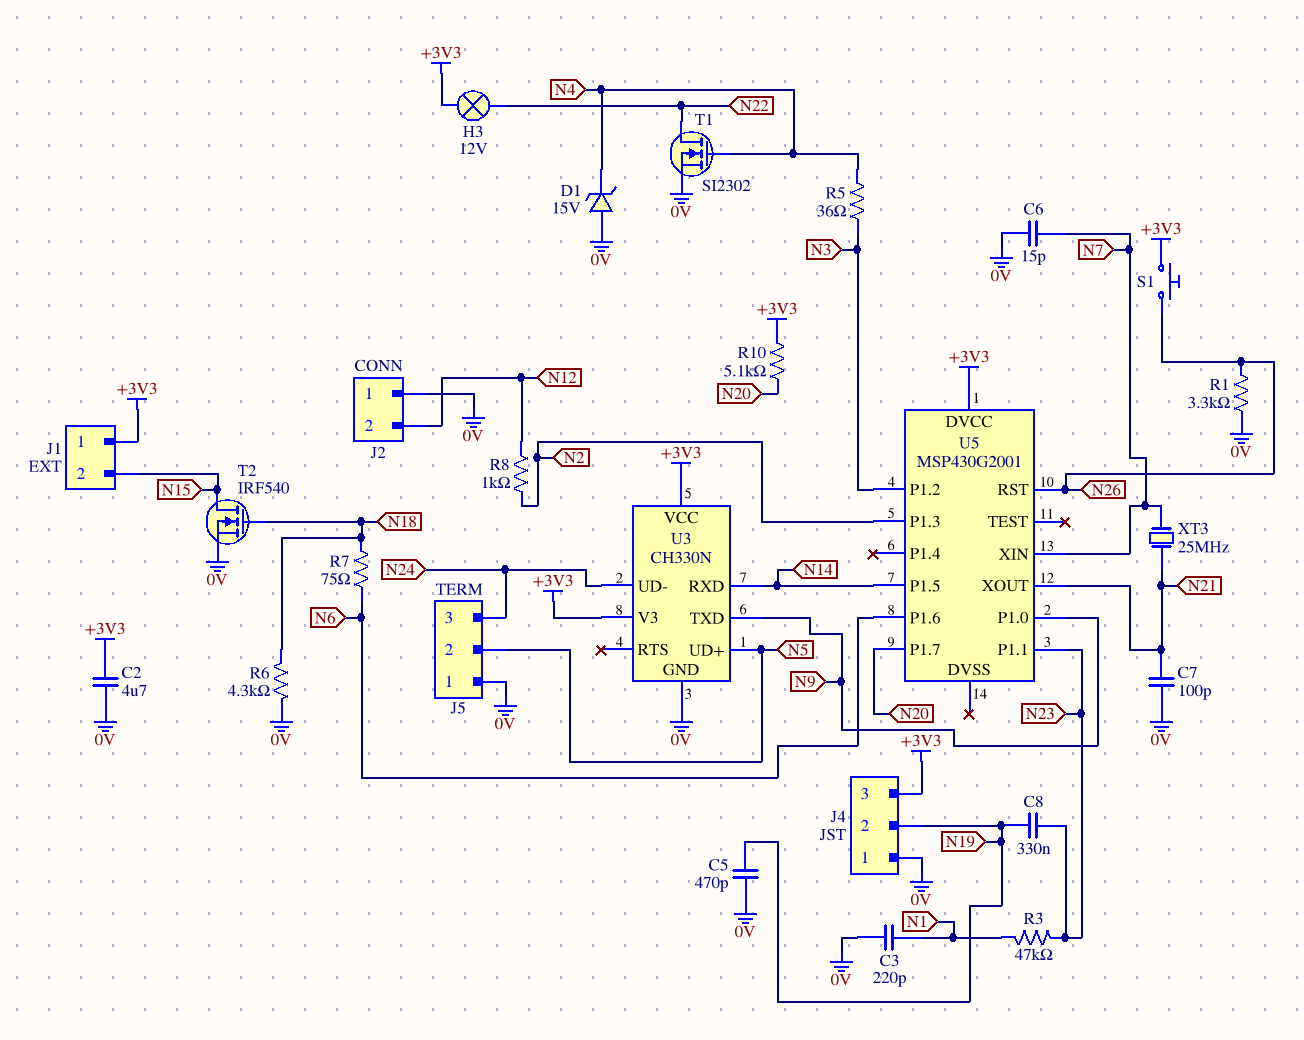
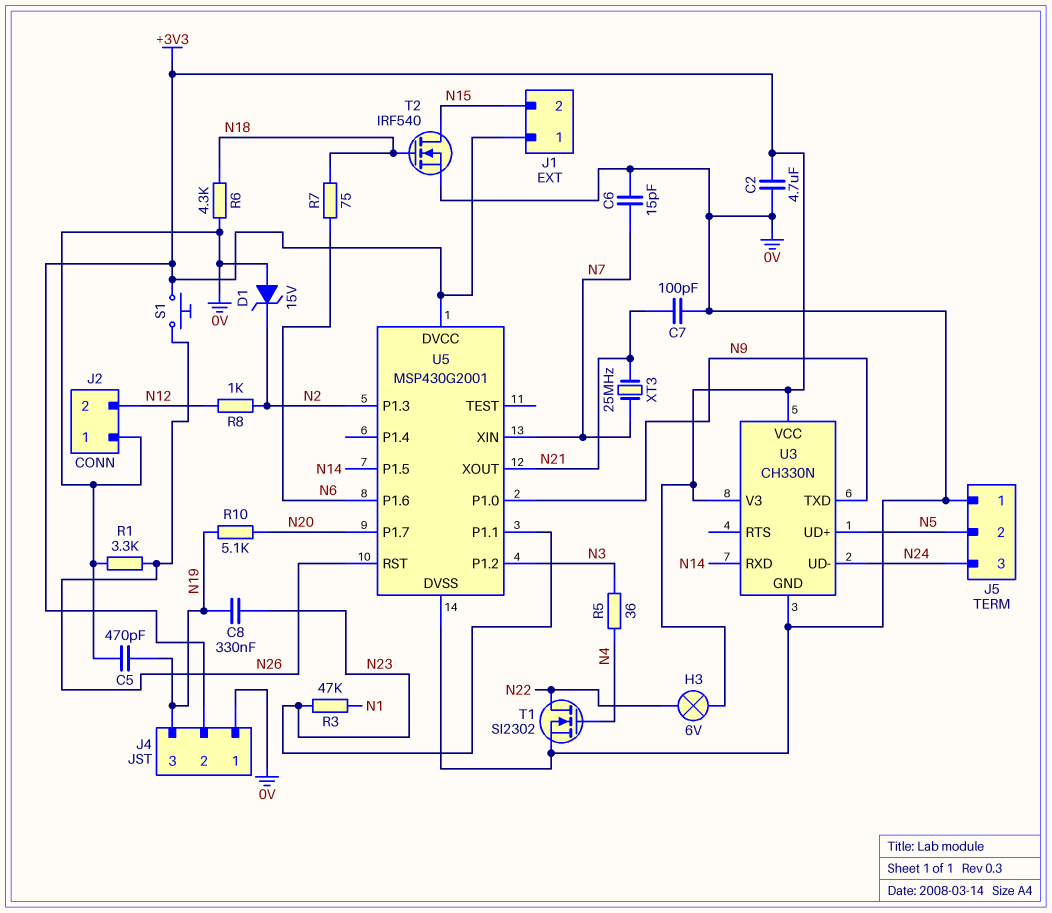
C3: 220pF (0V, N1) -> none
D1: zener 15V (A 0V, K N4) -> zener 15V (A 0V, K N2)
H3: lamp 12V (+3V3, N22) -> lamp 6V (+3V3, N22)
J4 pin 2: N19 -> +3V3
J4 pin 3: +3V3 -> N19
R10: 5.1k (+3V3, N20) -> 5.1k (N19, N20)
U5 pin DVSS: none -> 0V

